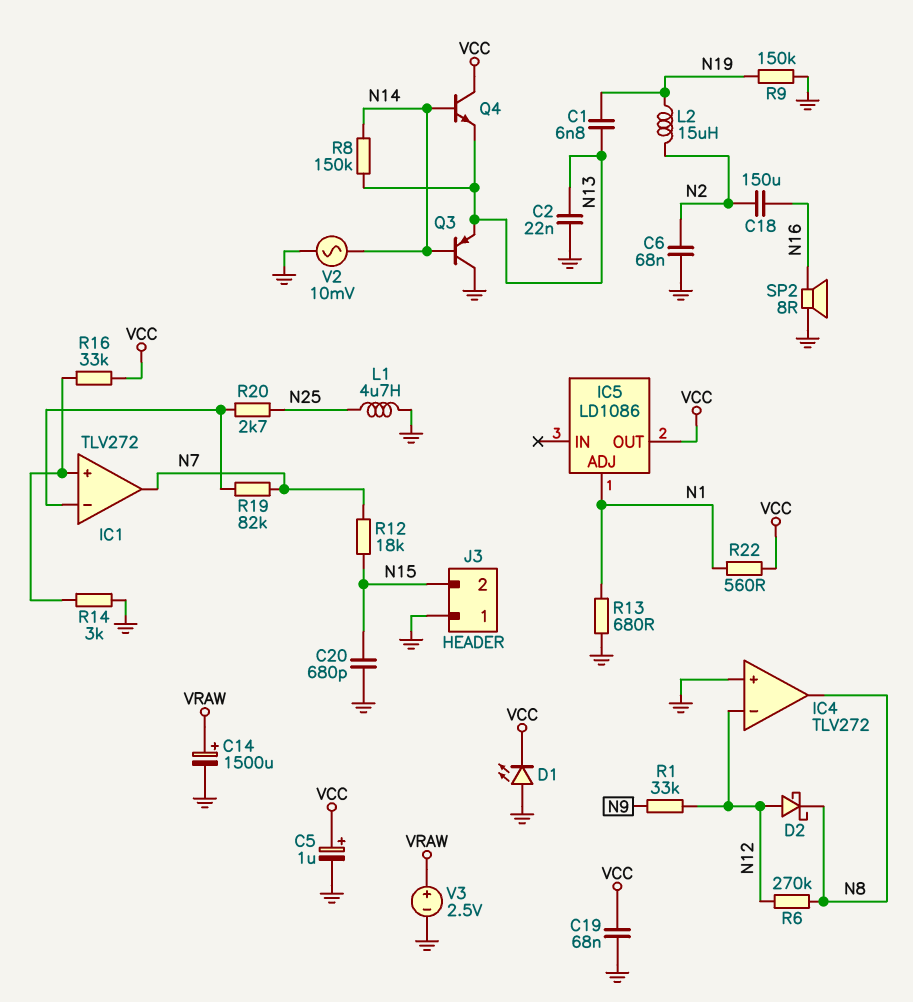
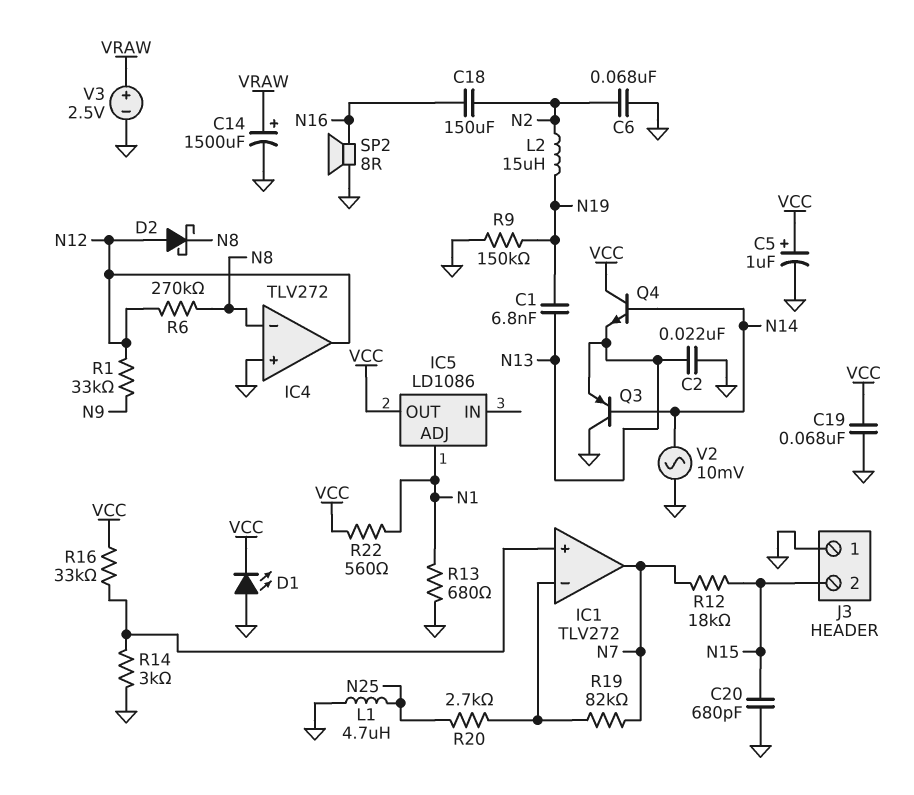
IC4 pin in-: N12 -> N8
IC4 pin out: N8 -> N12
R8: 150k (N13, N14) -> none

